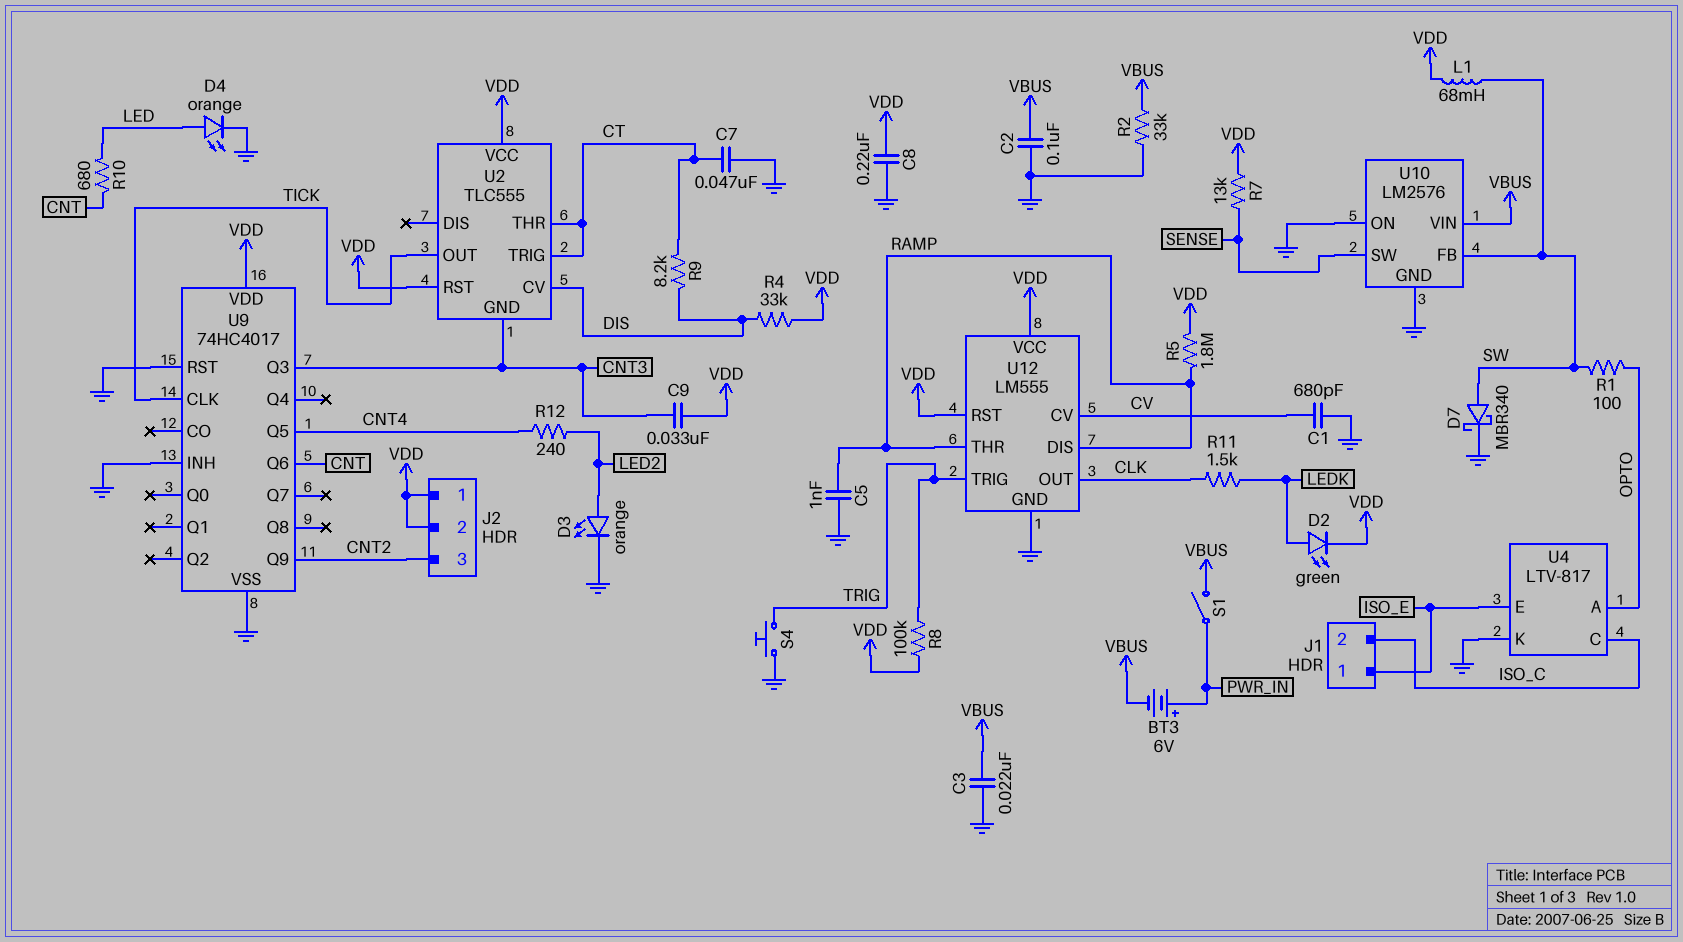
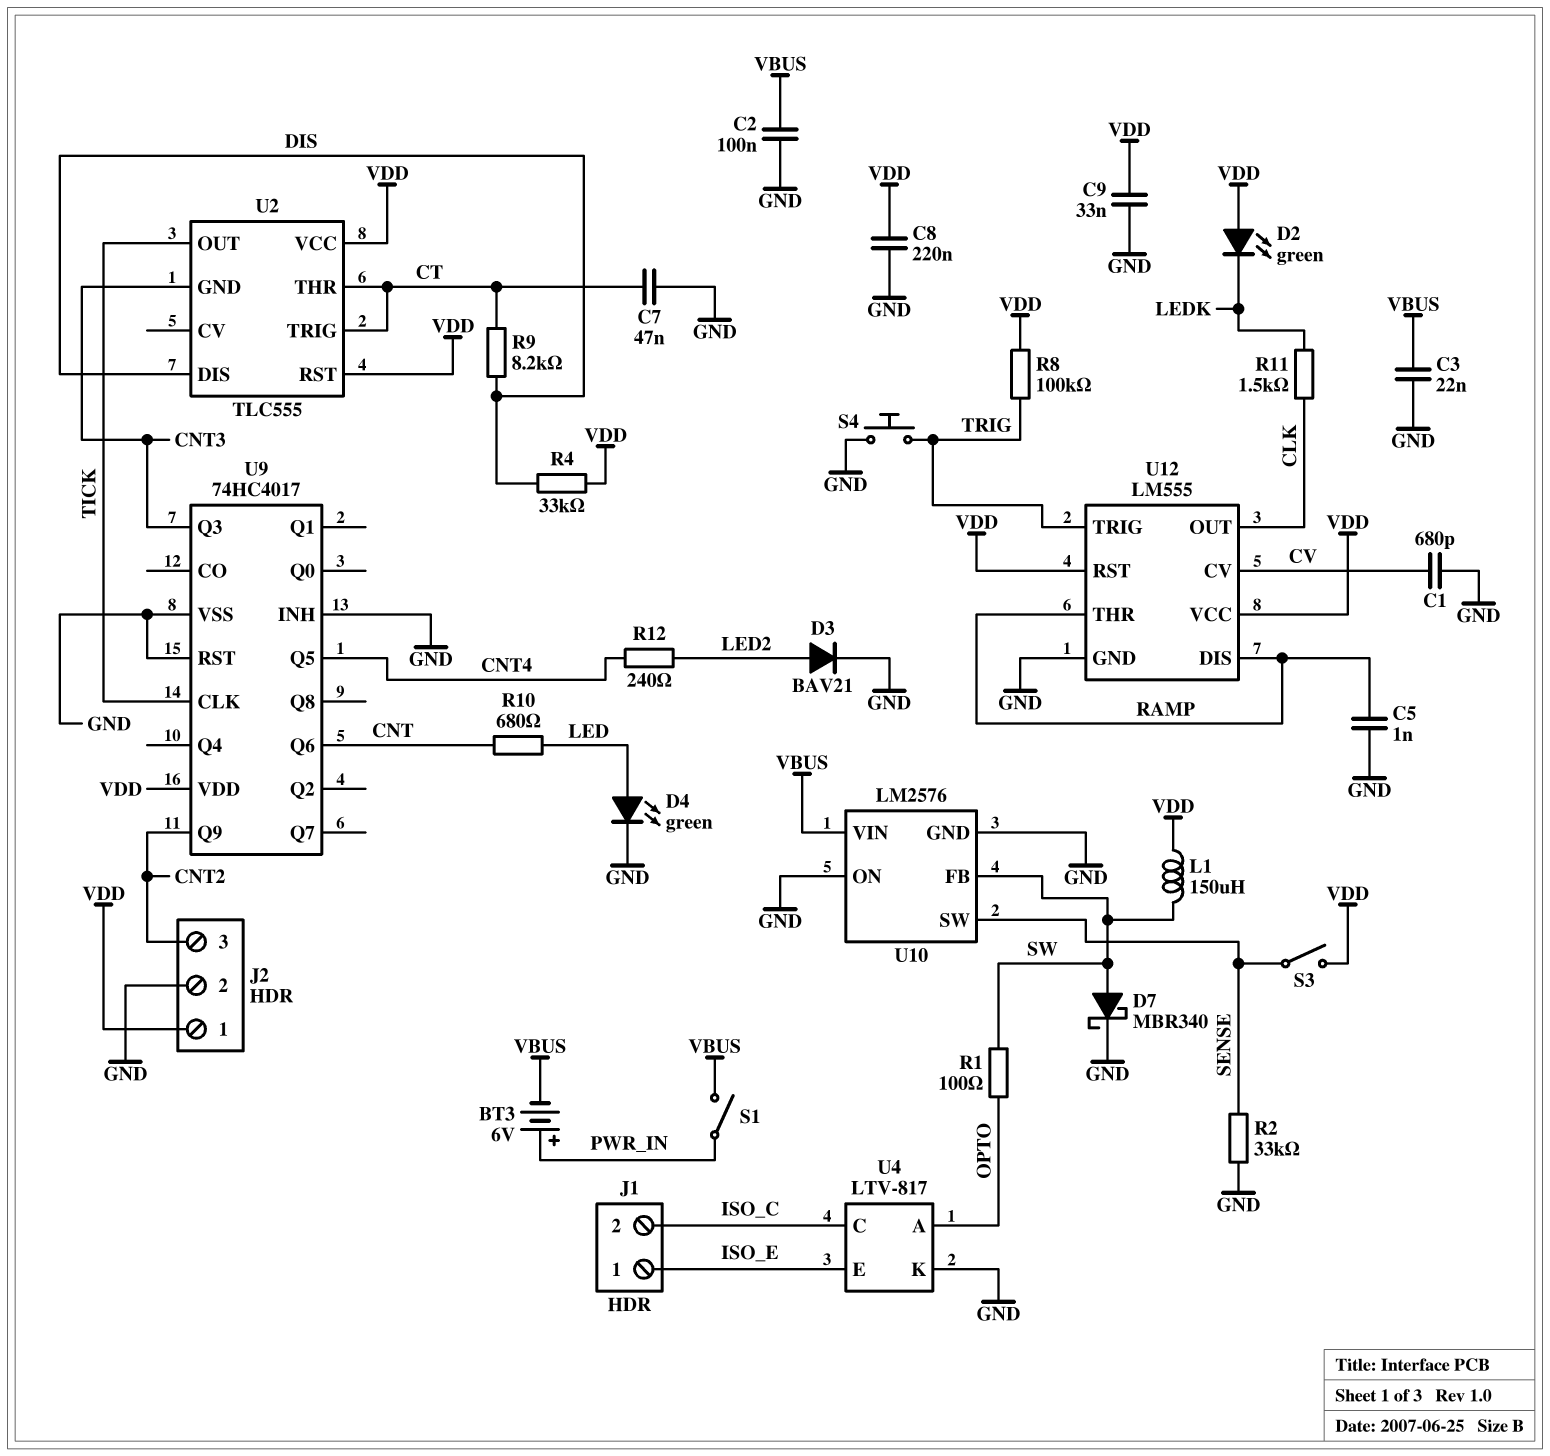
C9: 33nF (CNT3, VDD) -> 33nF (GND, VDD)
D2: LED green (A LEDK, K VDD) -> LED green (A VDD, K LEDK)
D3: LED orange (A LED2, K GND) -> diode BAV21 (A LED2, K GND)
D4: LED orange (A LED, K GND) -> LED green (A LED, K GND)
J2 pin 2: VDD -> GND
L1: 68mH (SW, VDD) -> 150uH (SW, VDD)
R2: 33k (GND, VBUS) -> 33k (GND, SENSE)
R5: 1.8M (RAMP, VDD) -> none
R7: 13k (SENSE, VDD) -> none
S3: none -> switch (SENSE, VDD)
U2 pin CV: DIS -> none
U2 pin DIS: none -> DIS

